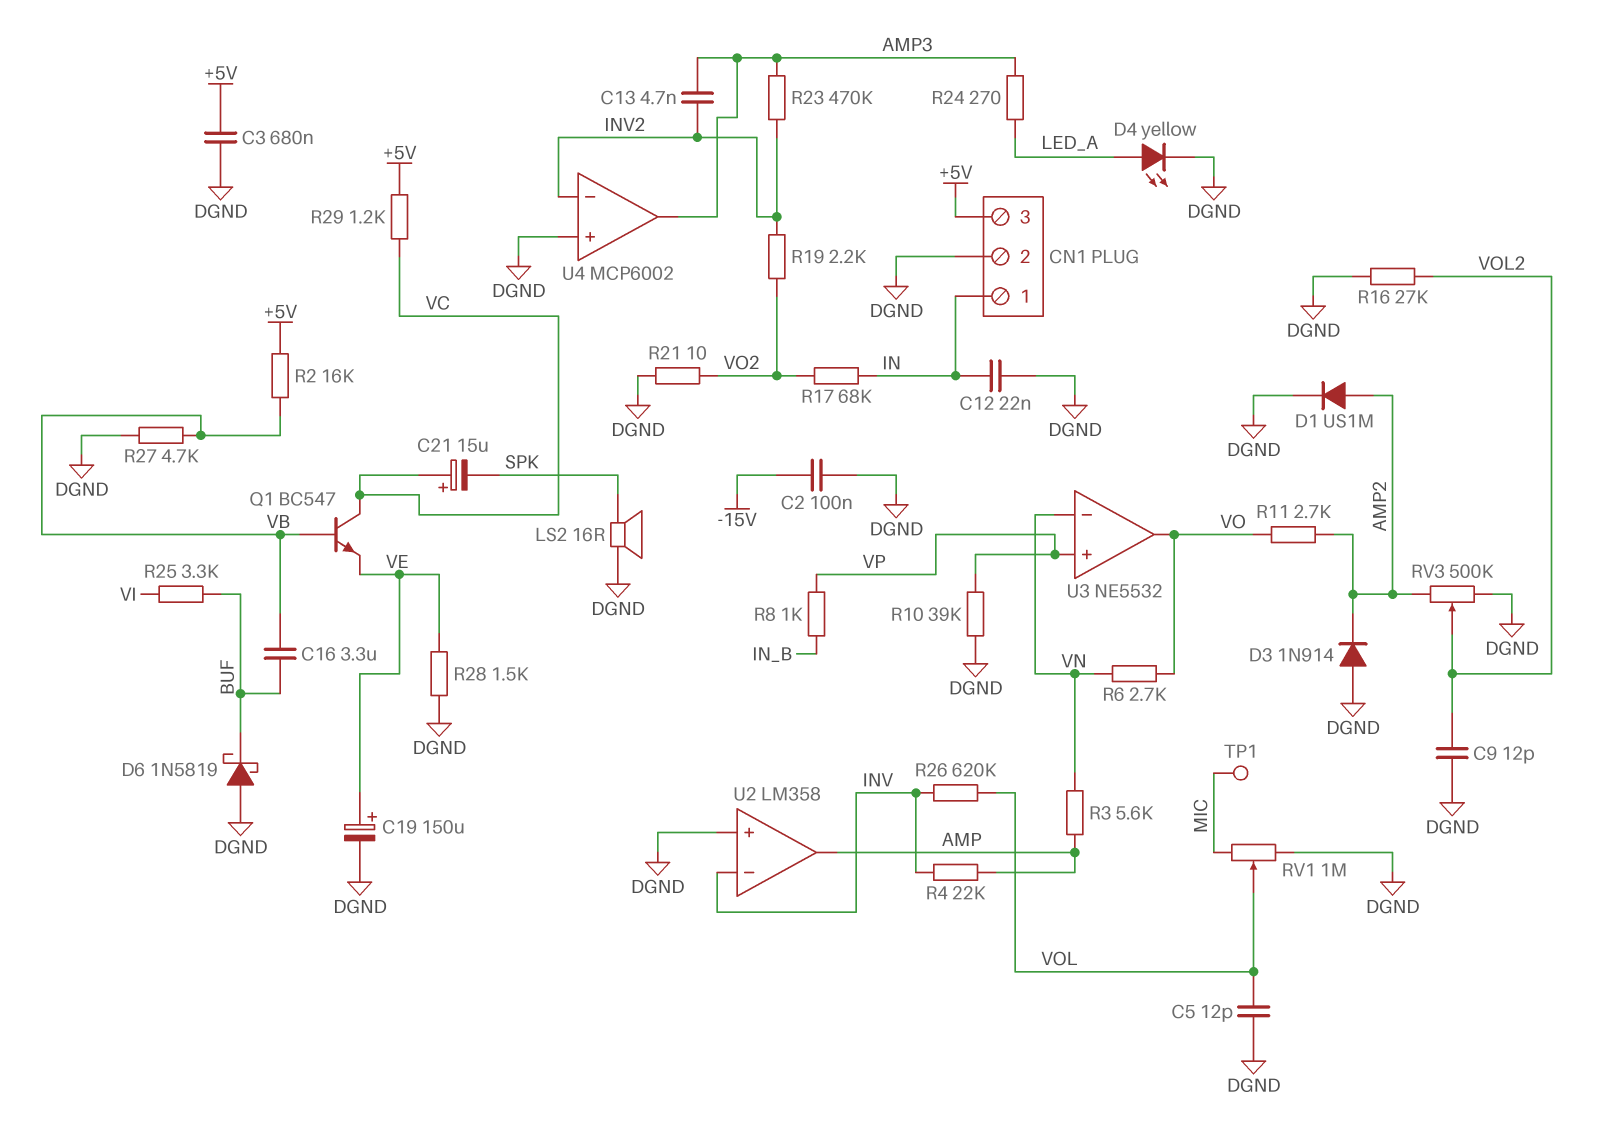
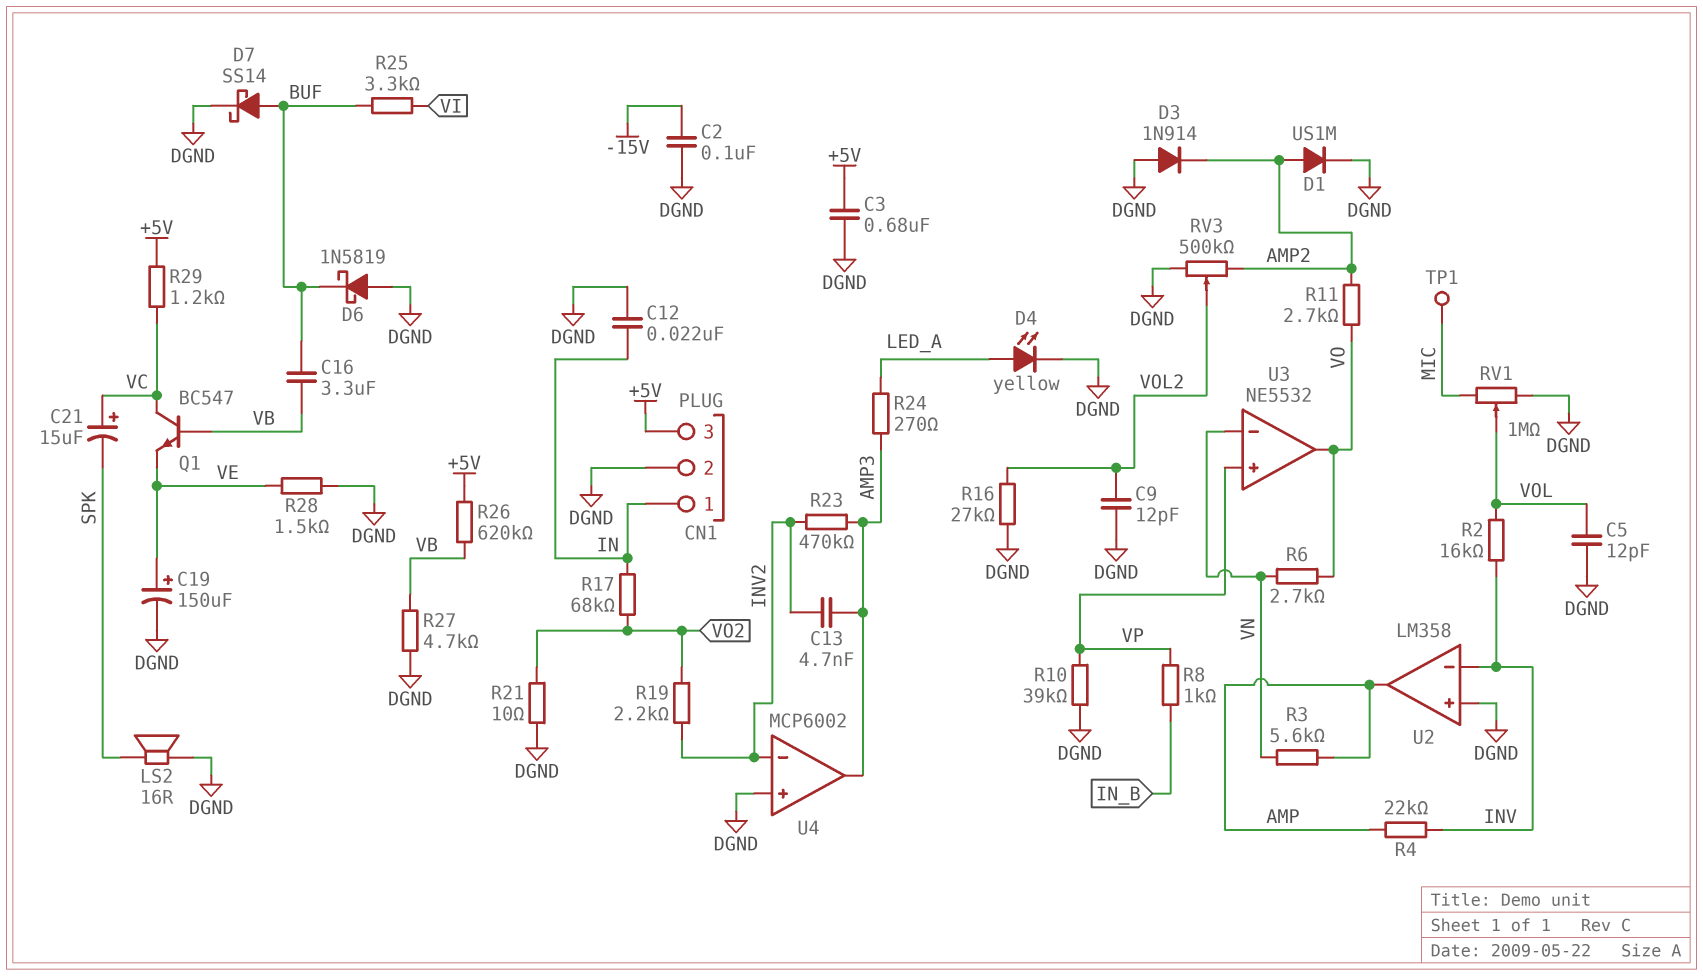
D7: none -> schottky SS14 (A BUF, K DGND)
R2: 16k (+5V, VB) -> 16k (INV, VOL)
R26: 620k (INV, VOL) -> 620k (+5V, VB)

